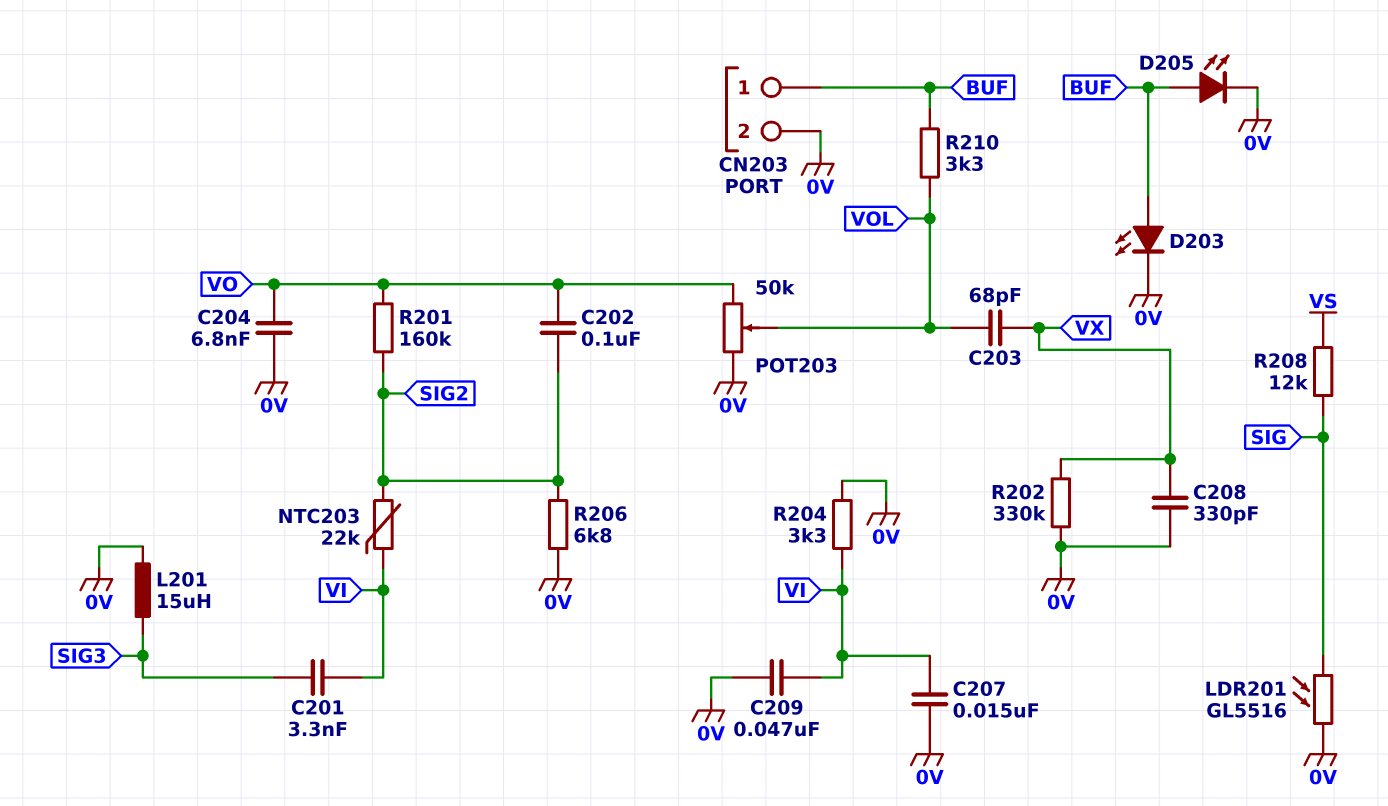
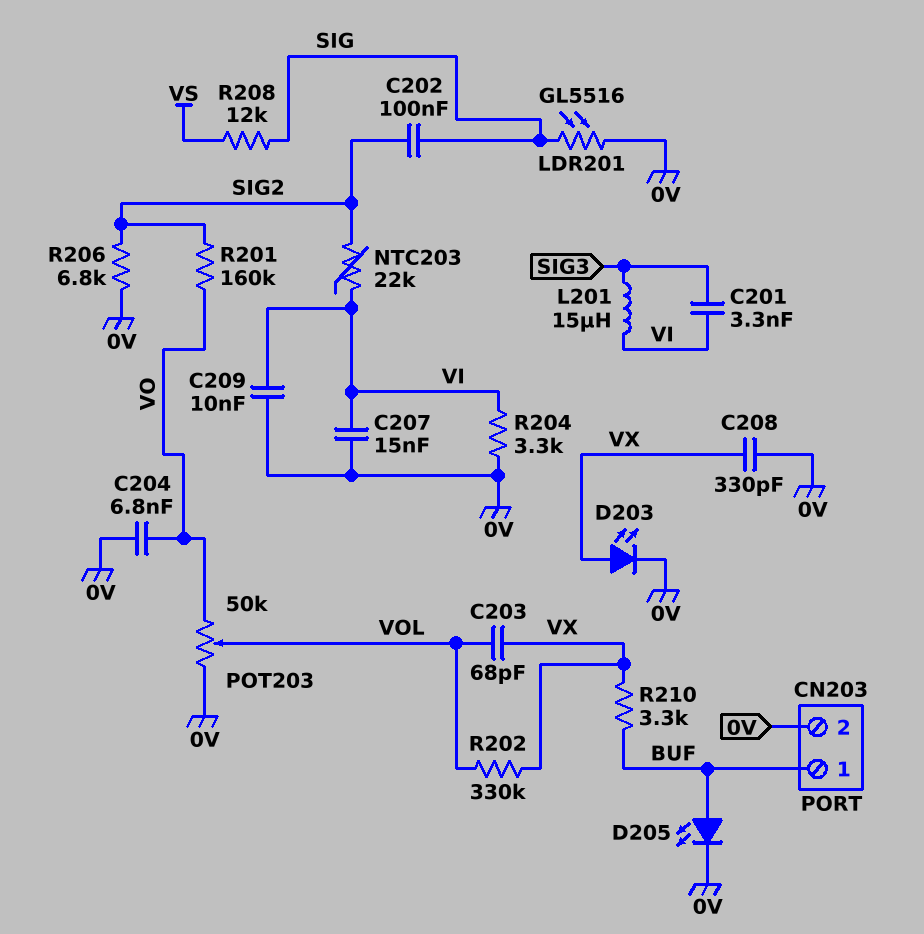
C202: 100nF (SIG2, VO) -> 100nF (SIG, SIG2)
C209: 47nF (0V, VI) -> 10nF (0V, VI)
D203: LED (A BUF, K 0V) -> LED (A VX, K 0V)
L201: 15uH (0V, SIG3) -> 15uH (SIG3, VI)
R202: 330k (0V, VX) -> 330k (VOL, VX)
R210: 3.3k (BUF, VOL) -> 3.3k (BUF, VX)

